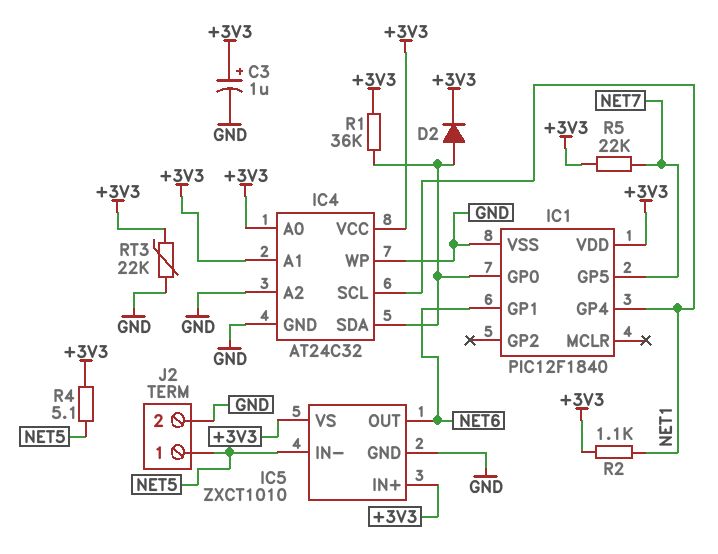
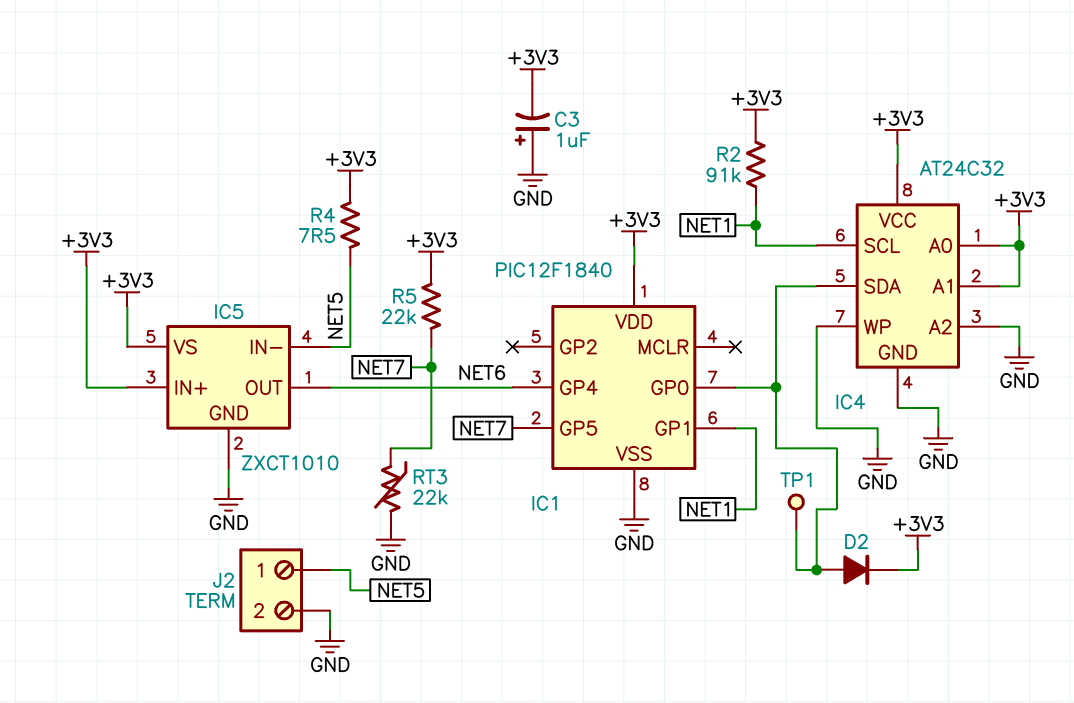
C3: 1uF (plus +3V3, minus GND) -> 1uF (plus GND, minus +3V3)
IC1 pin GP1: NET6 -> NET1
IC1 pin GP4: NET1 -> NET6
R1: 36k (+3V3, IC1/GP0) -> none
R2: 1.1k (+3V3, NET1) -> 91k (+3V3, NET1)
R4: 5.1 (+3V3, NET5) -> 7.5 (+3V3, NET5)
RT3: 22k (+3V3, GND) -> 22k (GND, NET7)
TP1: none -> test point (IC1/GP0)

